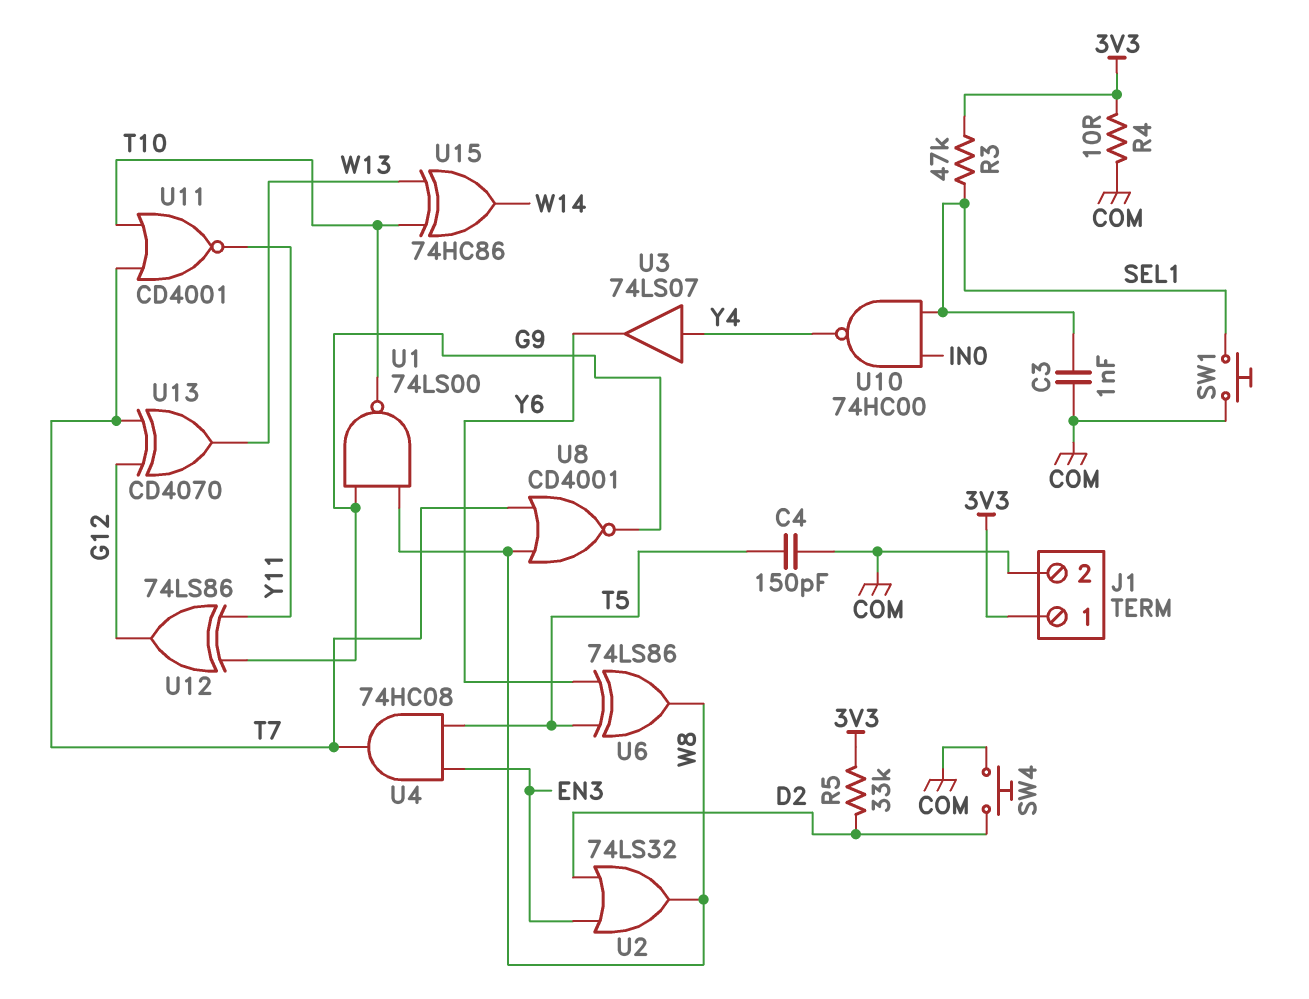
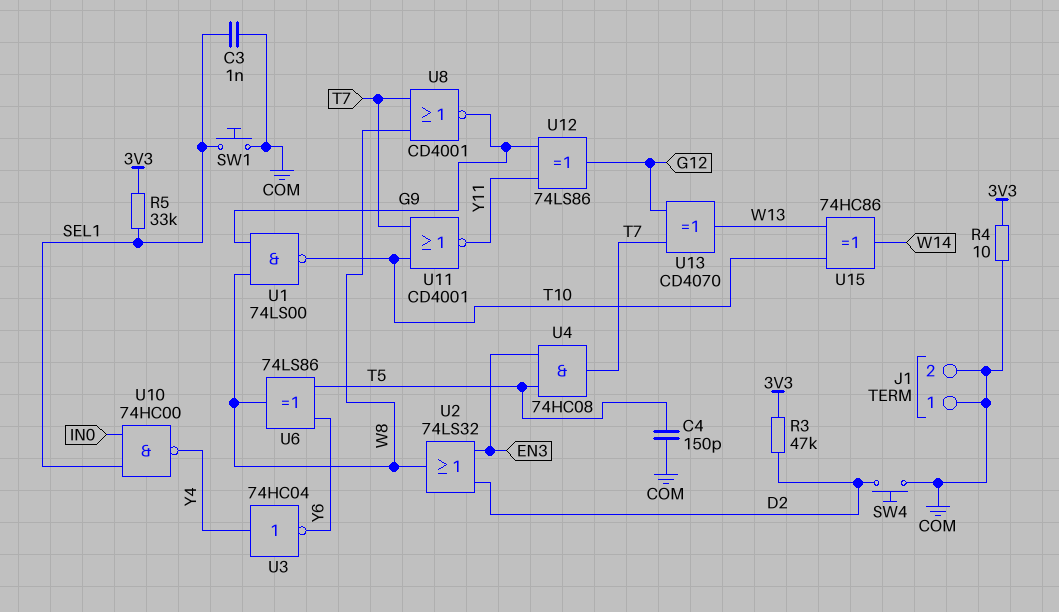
J1 pin 1: 3V3 -> COM
R3: 47k (3V3, SEL1) -> 47k (3V3, D2)
R5: 33k (3V3, D2) -> 33k (3V3, SEL1)
U3: buffer 74LS07 (in Y4, out Y6) -> NOT 74HC04 (in Y4, out Y6)

